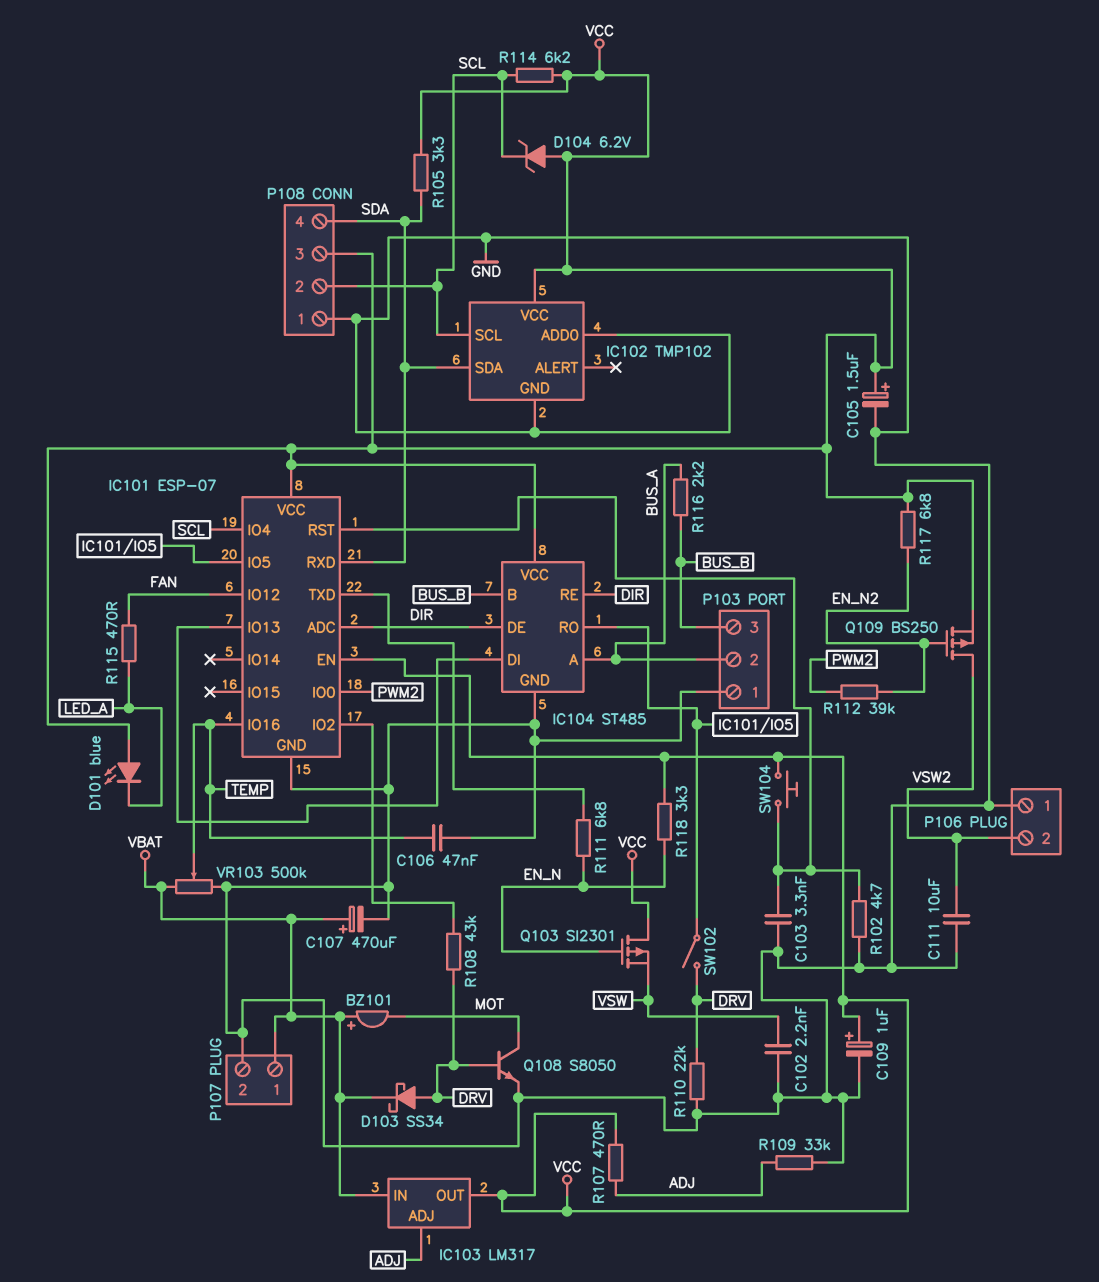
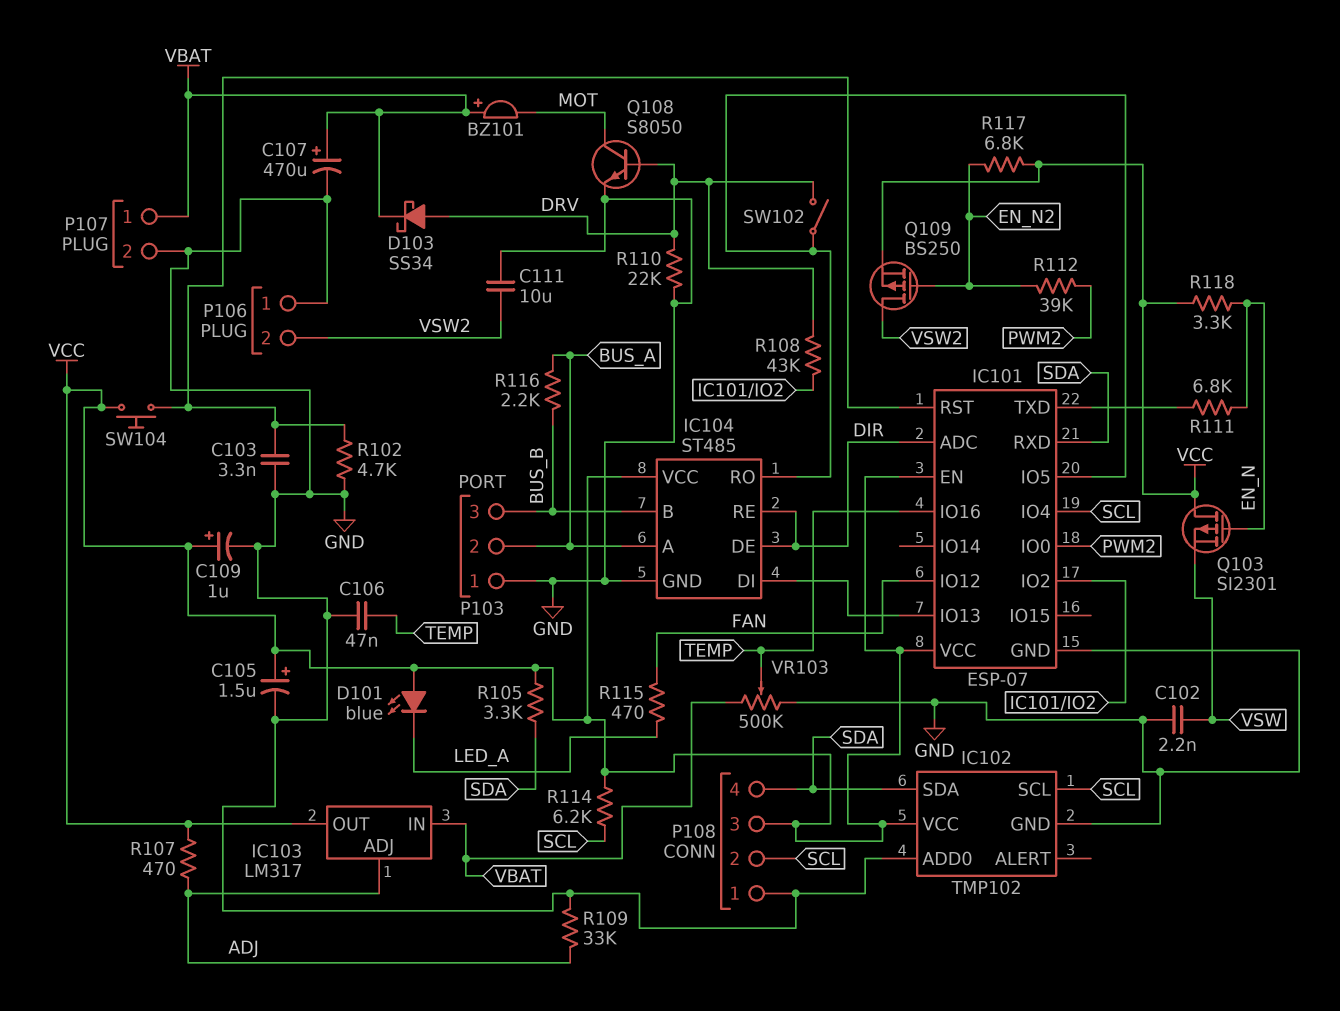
D104: zener 6.2V (A VCC, K SCL) -> none

